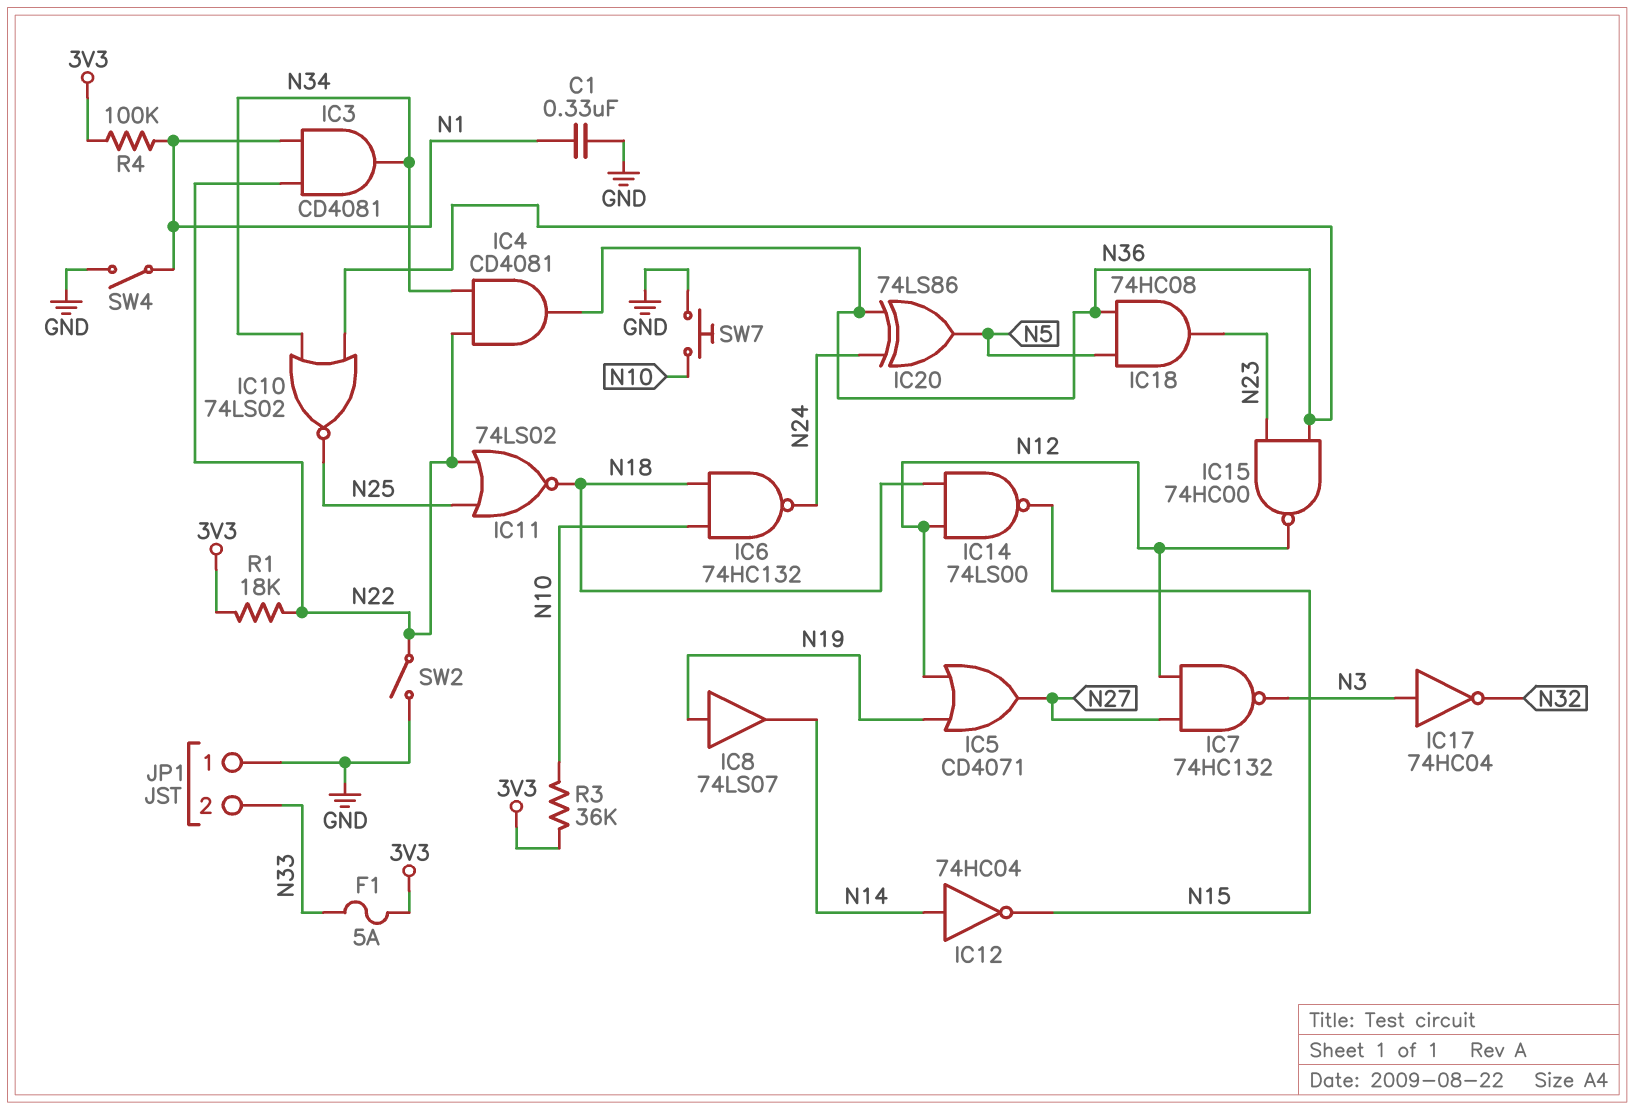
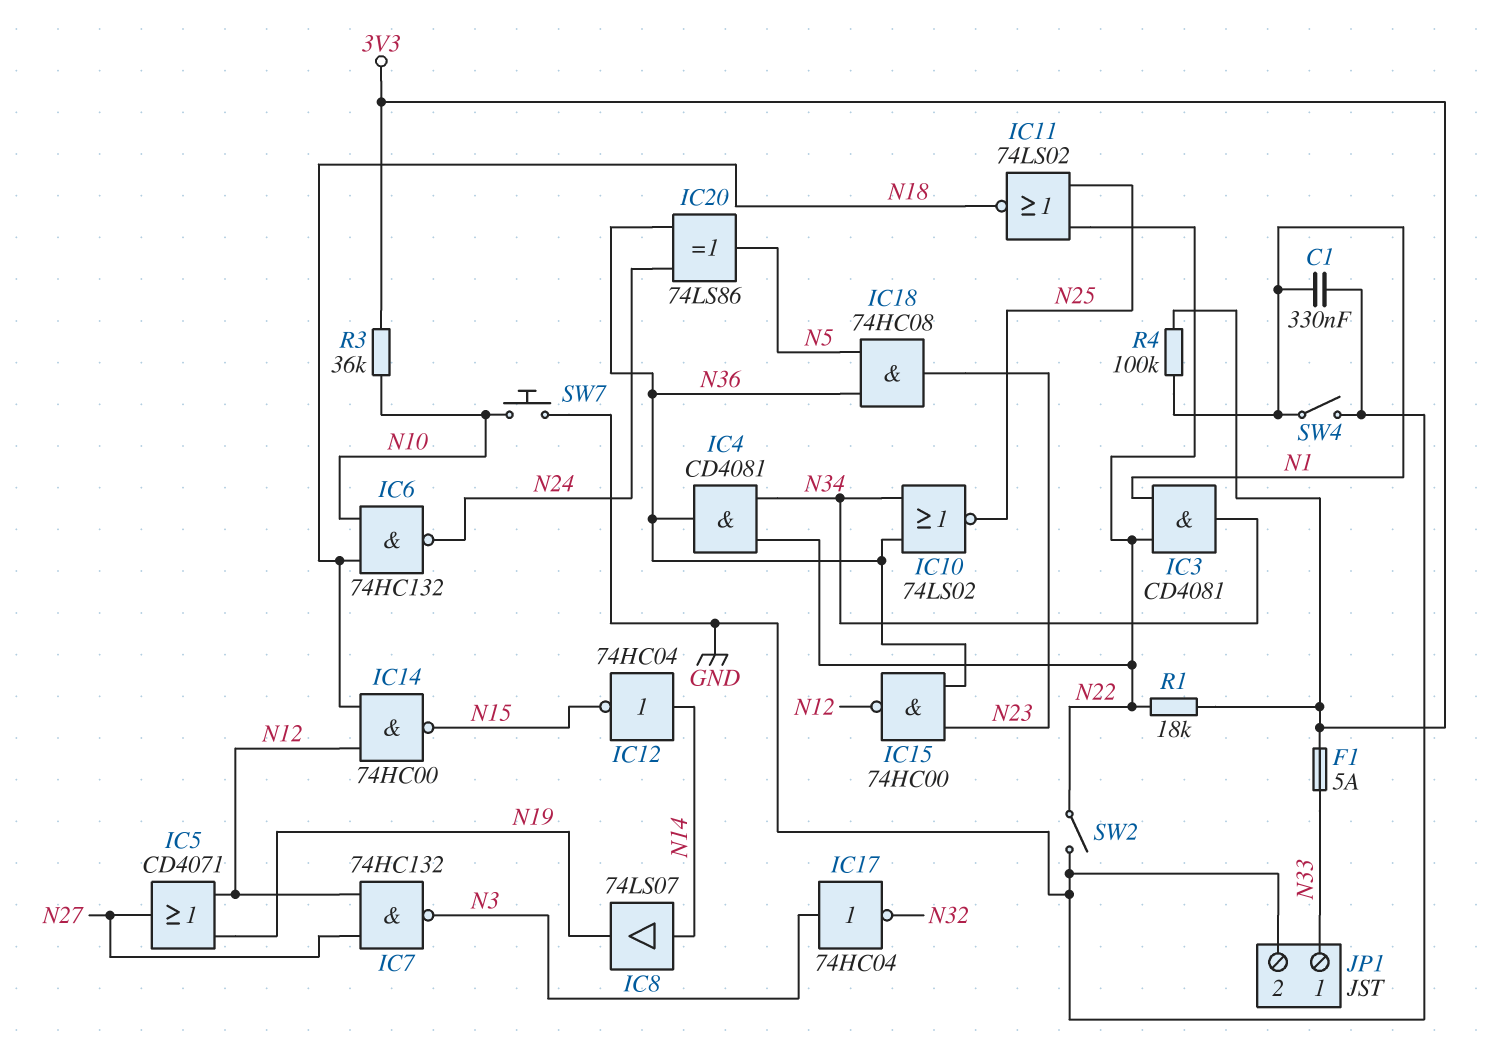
IC8: buffer 74LS07 (in N19, out N14) -> buffer 74LS07 (in N14, out N19)
IC14: NAND 74LS00 (in N12, in N18, out N15) -> NAND 74HC00 (in N12, in N18, out N15)
JP1 pin 1: GND -> N33
JP1 pin 2: N33 -> GND

